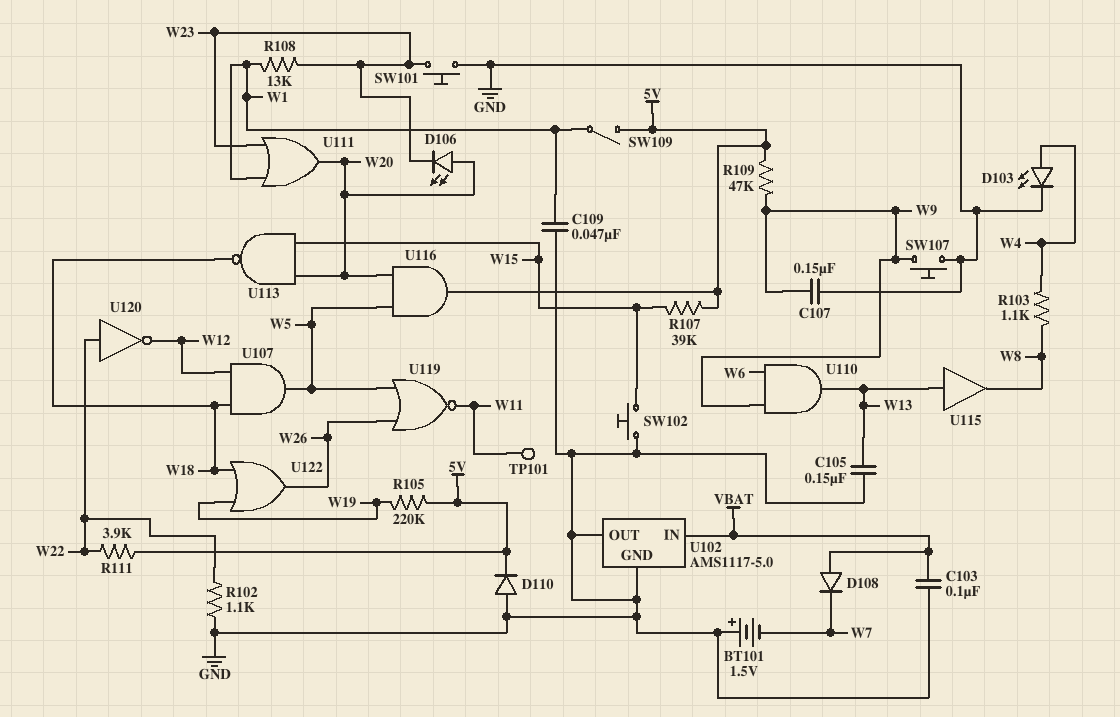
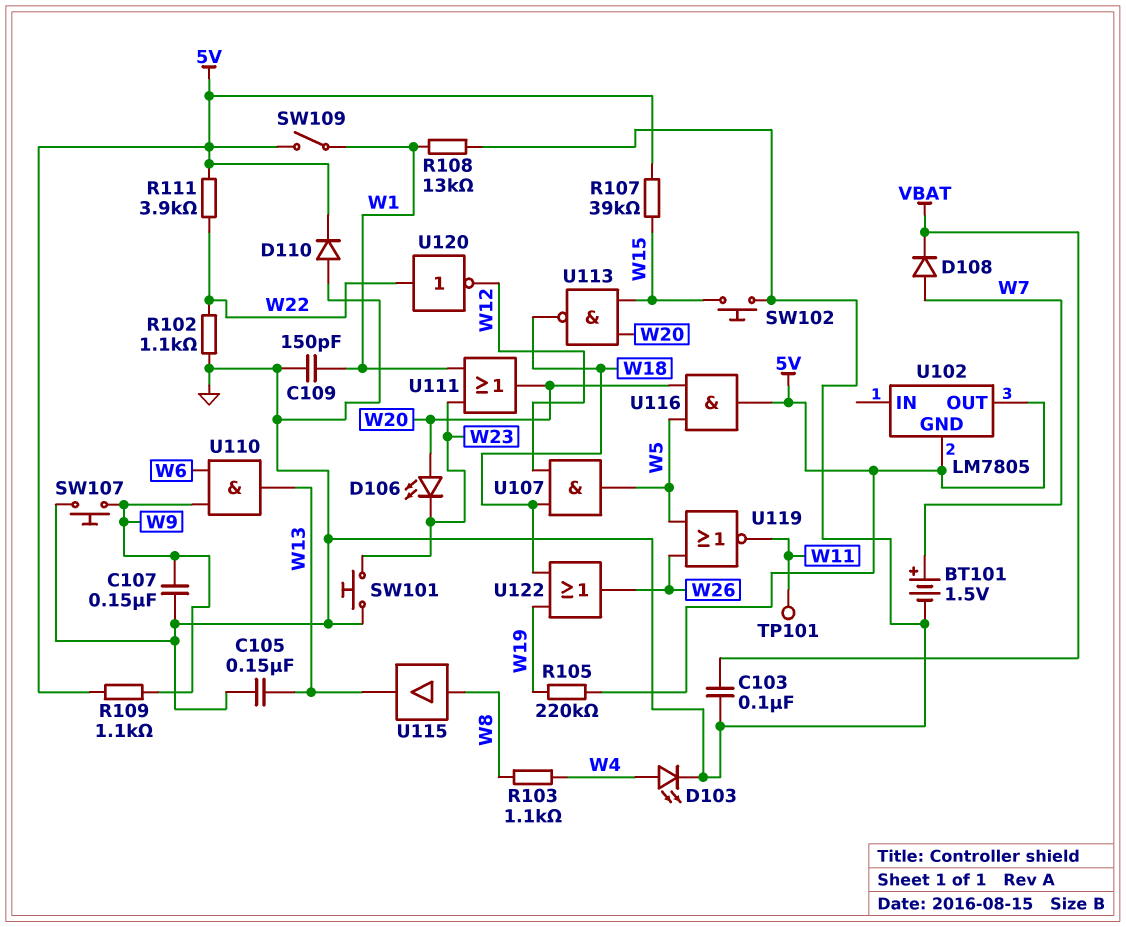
BT101: 1.5V (plus GND, minus W7) -> 1.5V (plus W7, minus GND)
C109: 47nF (GND, W1) -> 150pF (GND, W1)
D108: diode (A VBAT, K W7) -> diode (A W7, K VBAT)
R108: 13k (W1, W23) -> 13k (GND, W1)
R109: 47k (5V, W9) -> 1.1k (5V, W9)
U102: AMS1117-5.0 -> LM7805
U102 pin GND: GND -> 5V
U102 pin IN: VBAT -> none
U102 pin OUT: GND -> 5V
U115: buffer (in W13, out W8) -> buffer (in W8, out W13)

